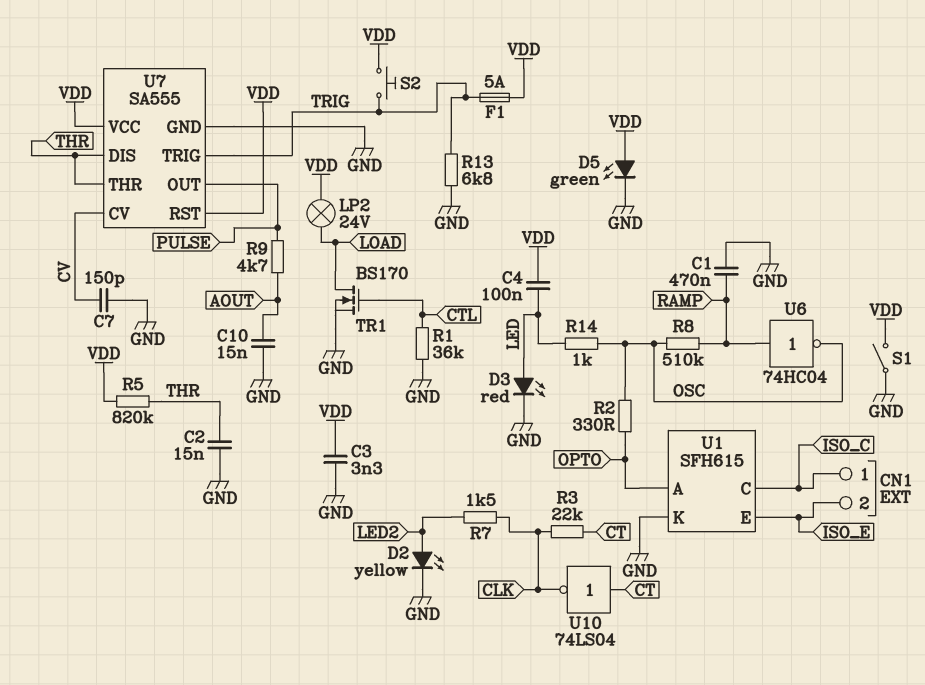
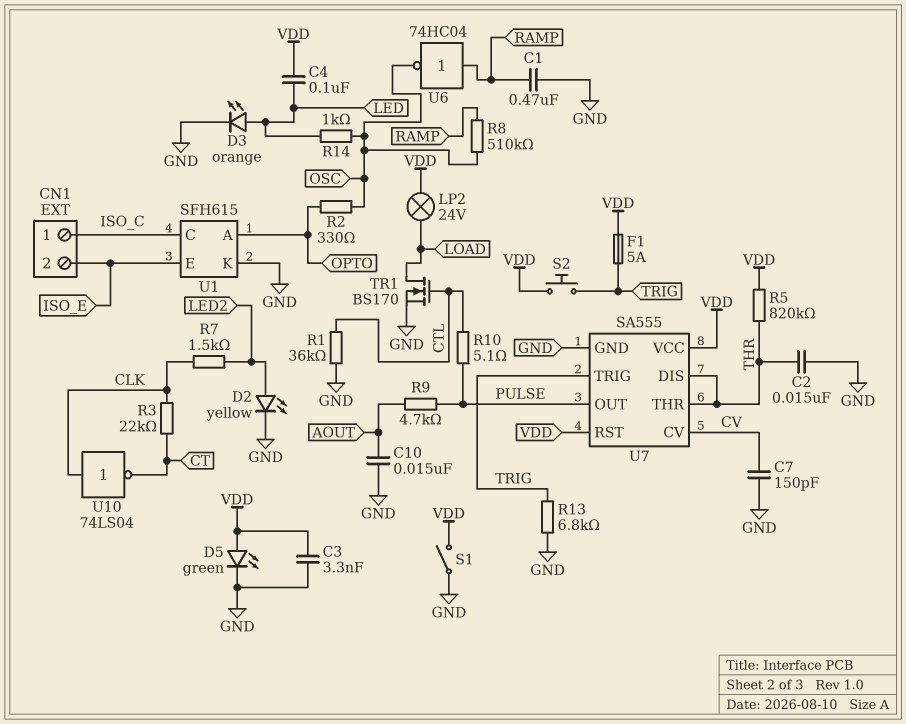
D3: LED red (A LED, K GND) -> LED orange (A LED, K GND)
R10: none -> 5.1 (CTL, PULSE)
U10: NOT 74LS04 (in CT, out CLK) -> NOT 74LS04 (in CLK, out CT)

